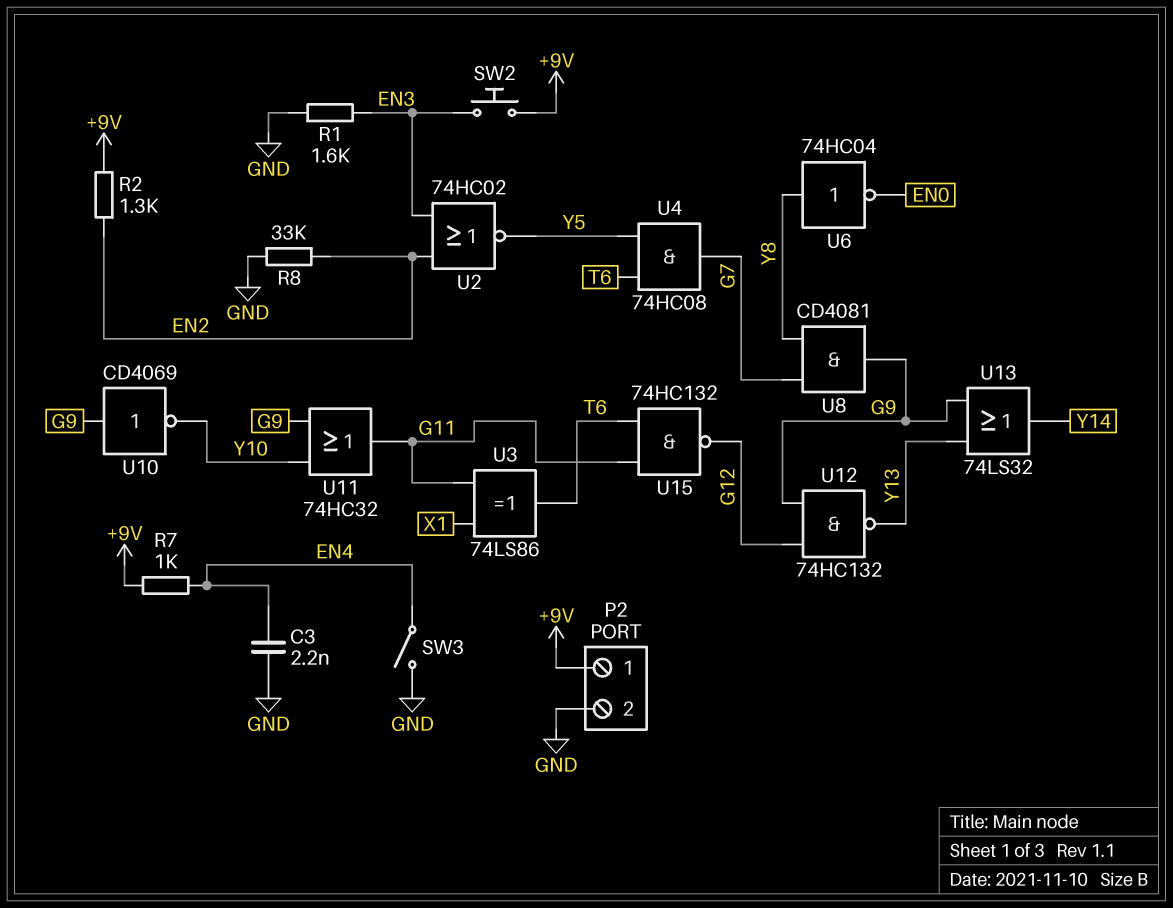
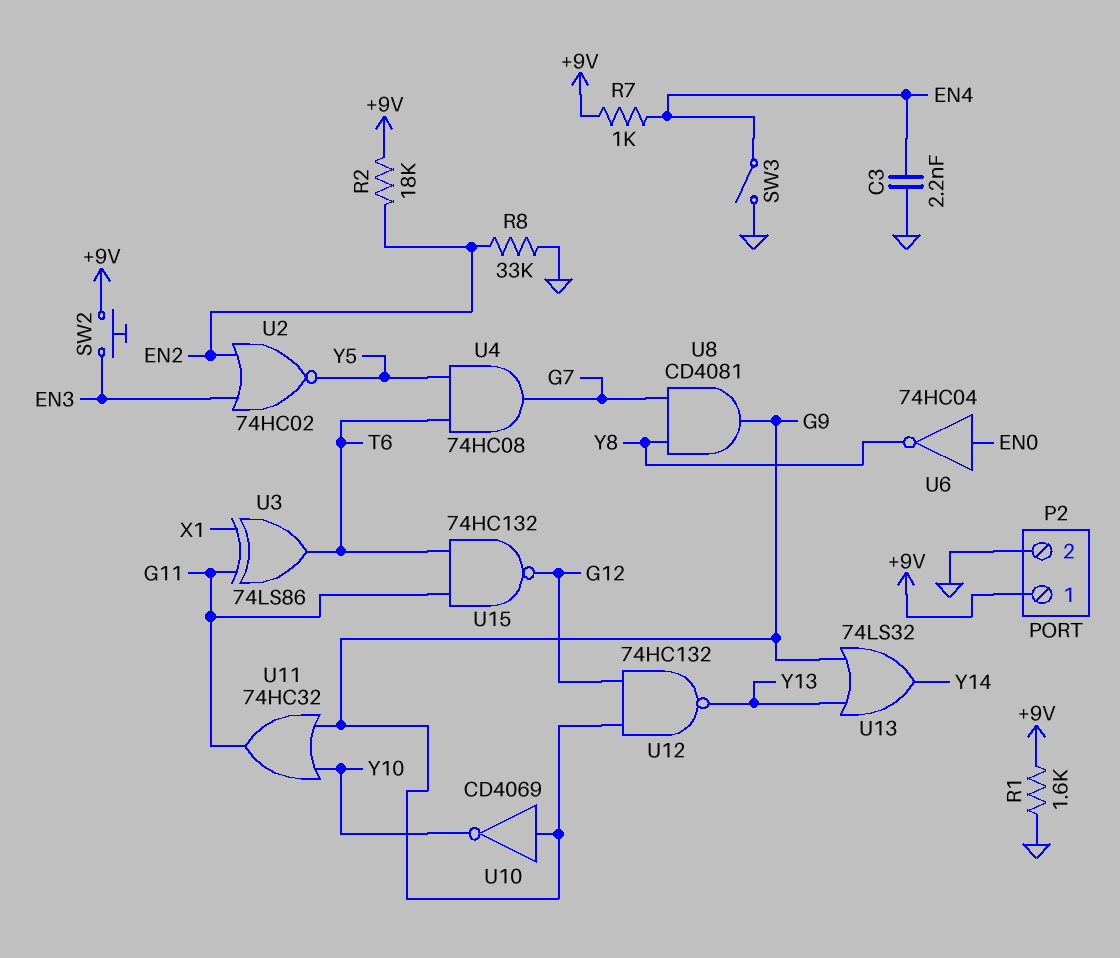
R1: 1.6k (EN3, GND) -> 1.6k (+9V, GND)
R2: 1.3k (+9V, EN2) -> 18k (+9V, EN2)
U6: NOT 74HC04 (in Y8, out EN0) -> NOT 74HC04 (in EN0, out Y8)

